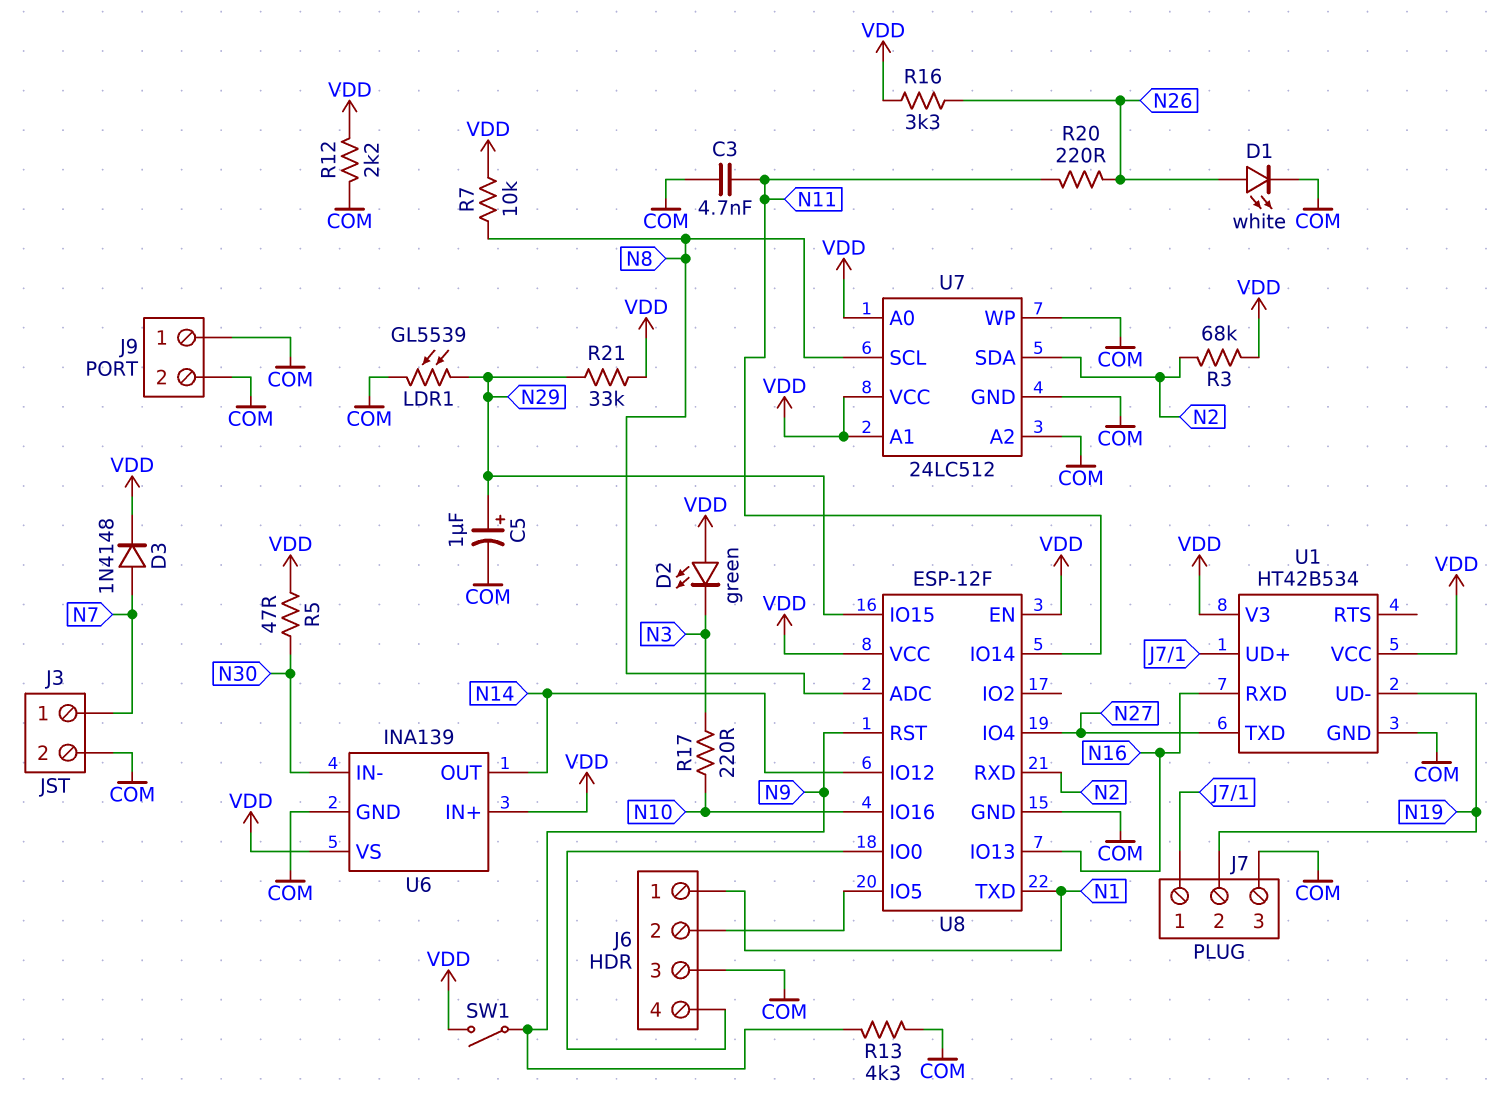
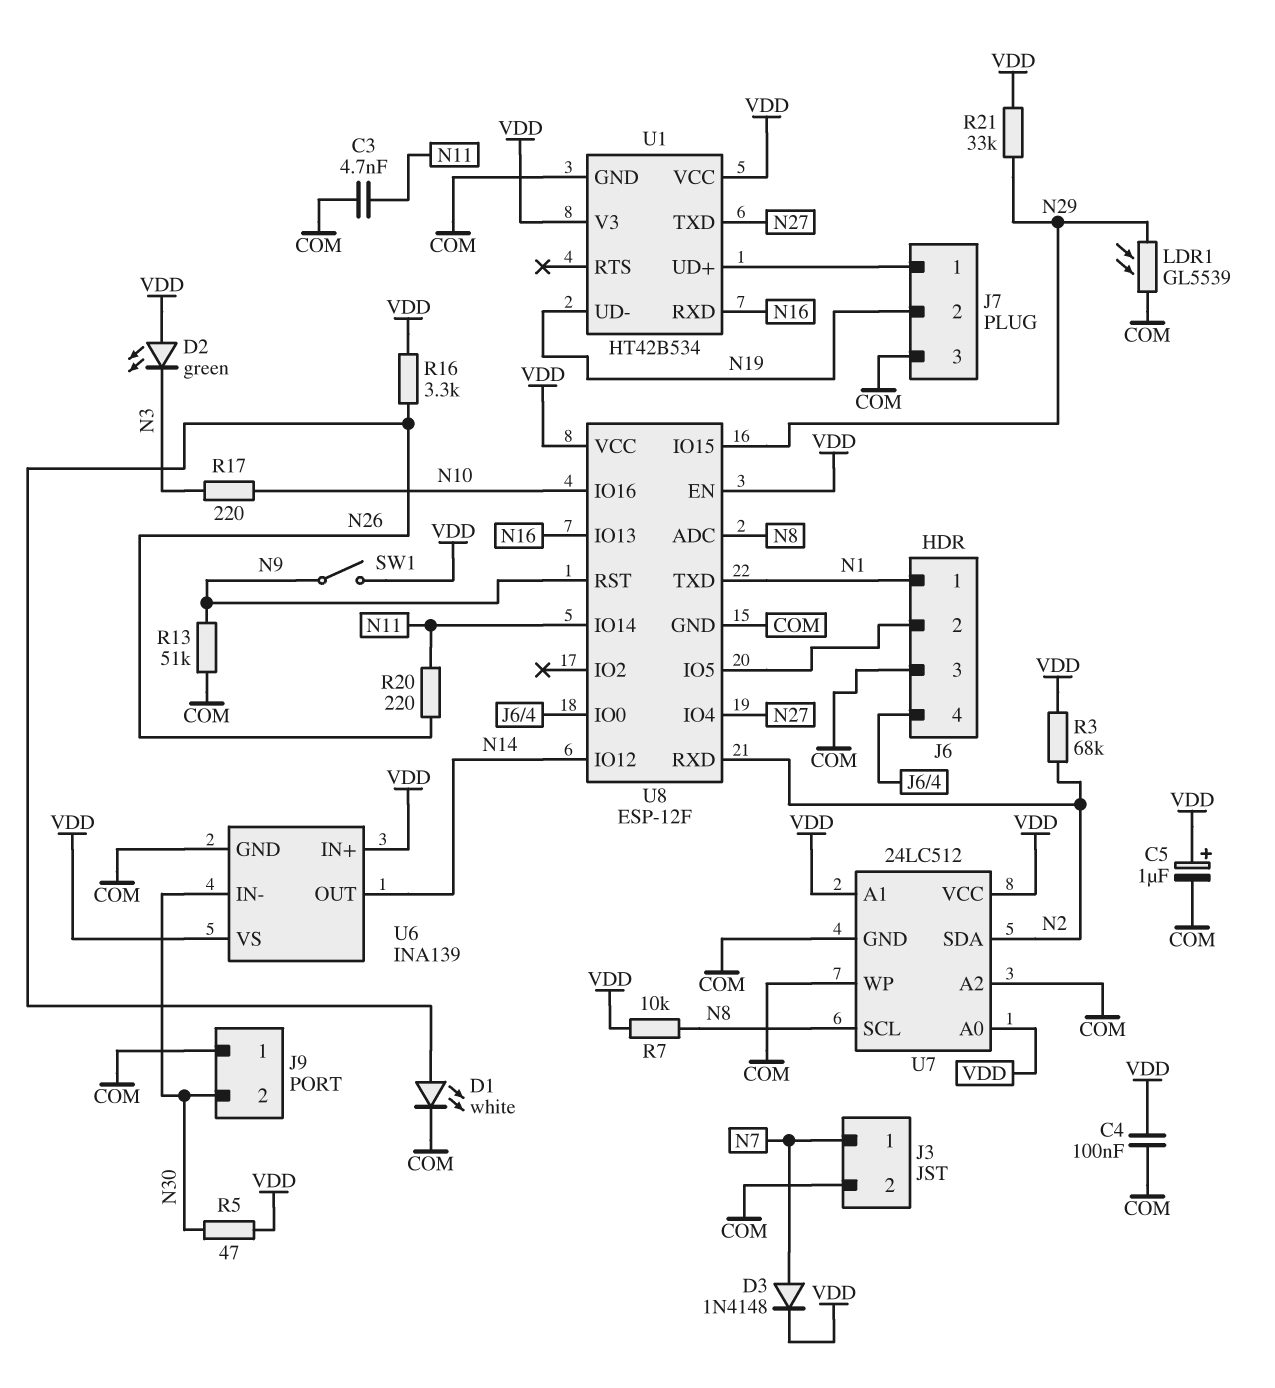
C4: none -> 100nF (COM, VDD)
C5: 1uF (plus N29, minus COM) -> 1uF (plus VDD, minus COM)
J9 pin 2: COM -> N30
R12: 2.2k (COM, VDD) -> none
R13: 4.3k (COM, N9) -> 51k (COM, N9)

